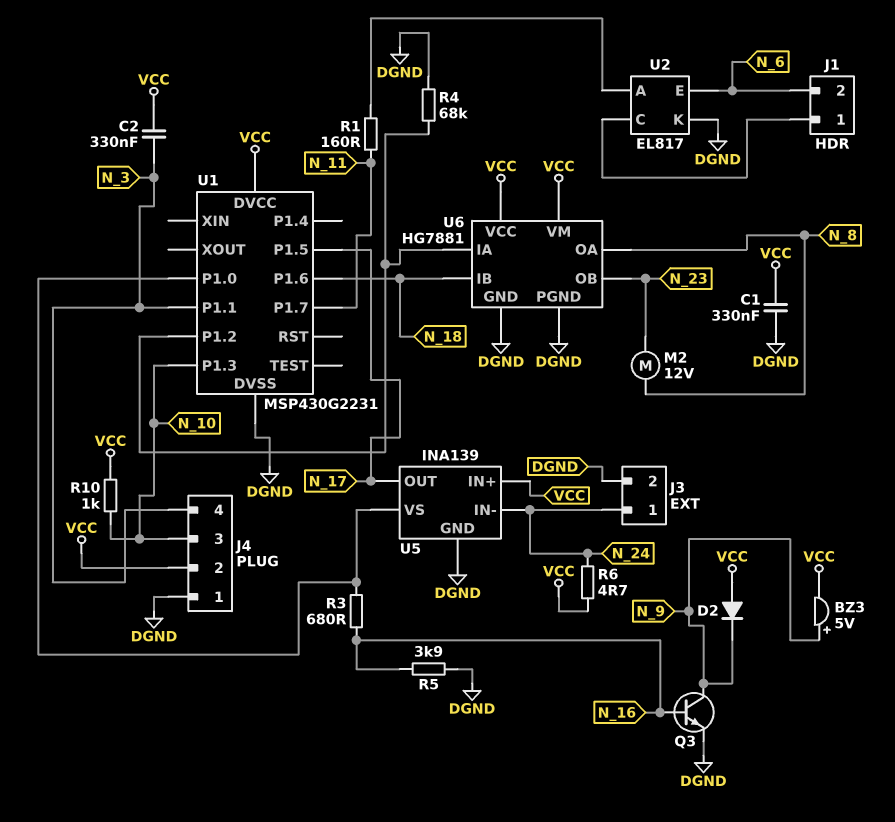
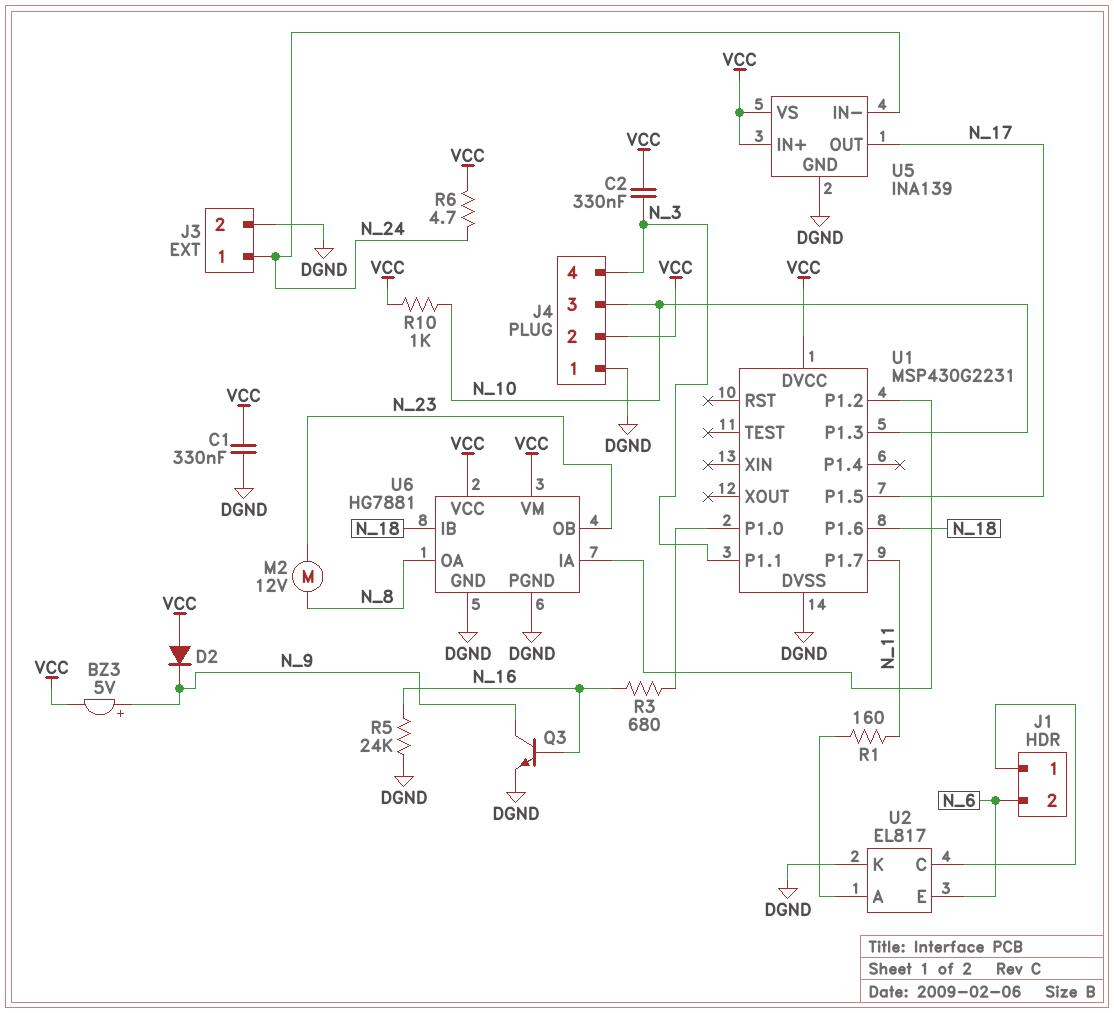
R4: 68k (DGND, U1/P1.2) -> none
R5: 3.9k (DGND, N_16) -> 24k (DGND, N_16)
U5 pin VS: U1/P1.0 -> VCC

